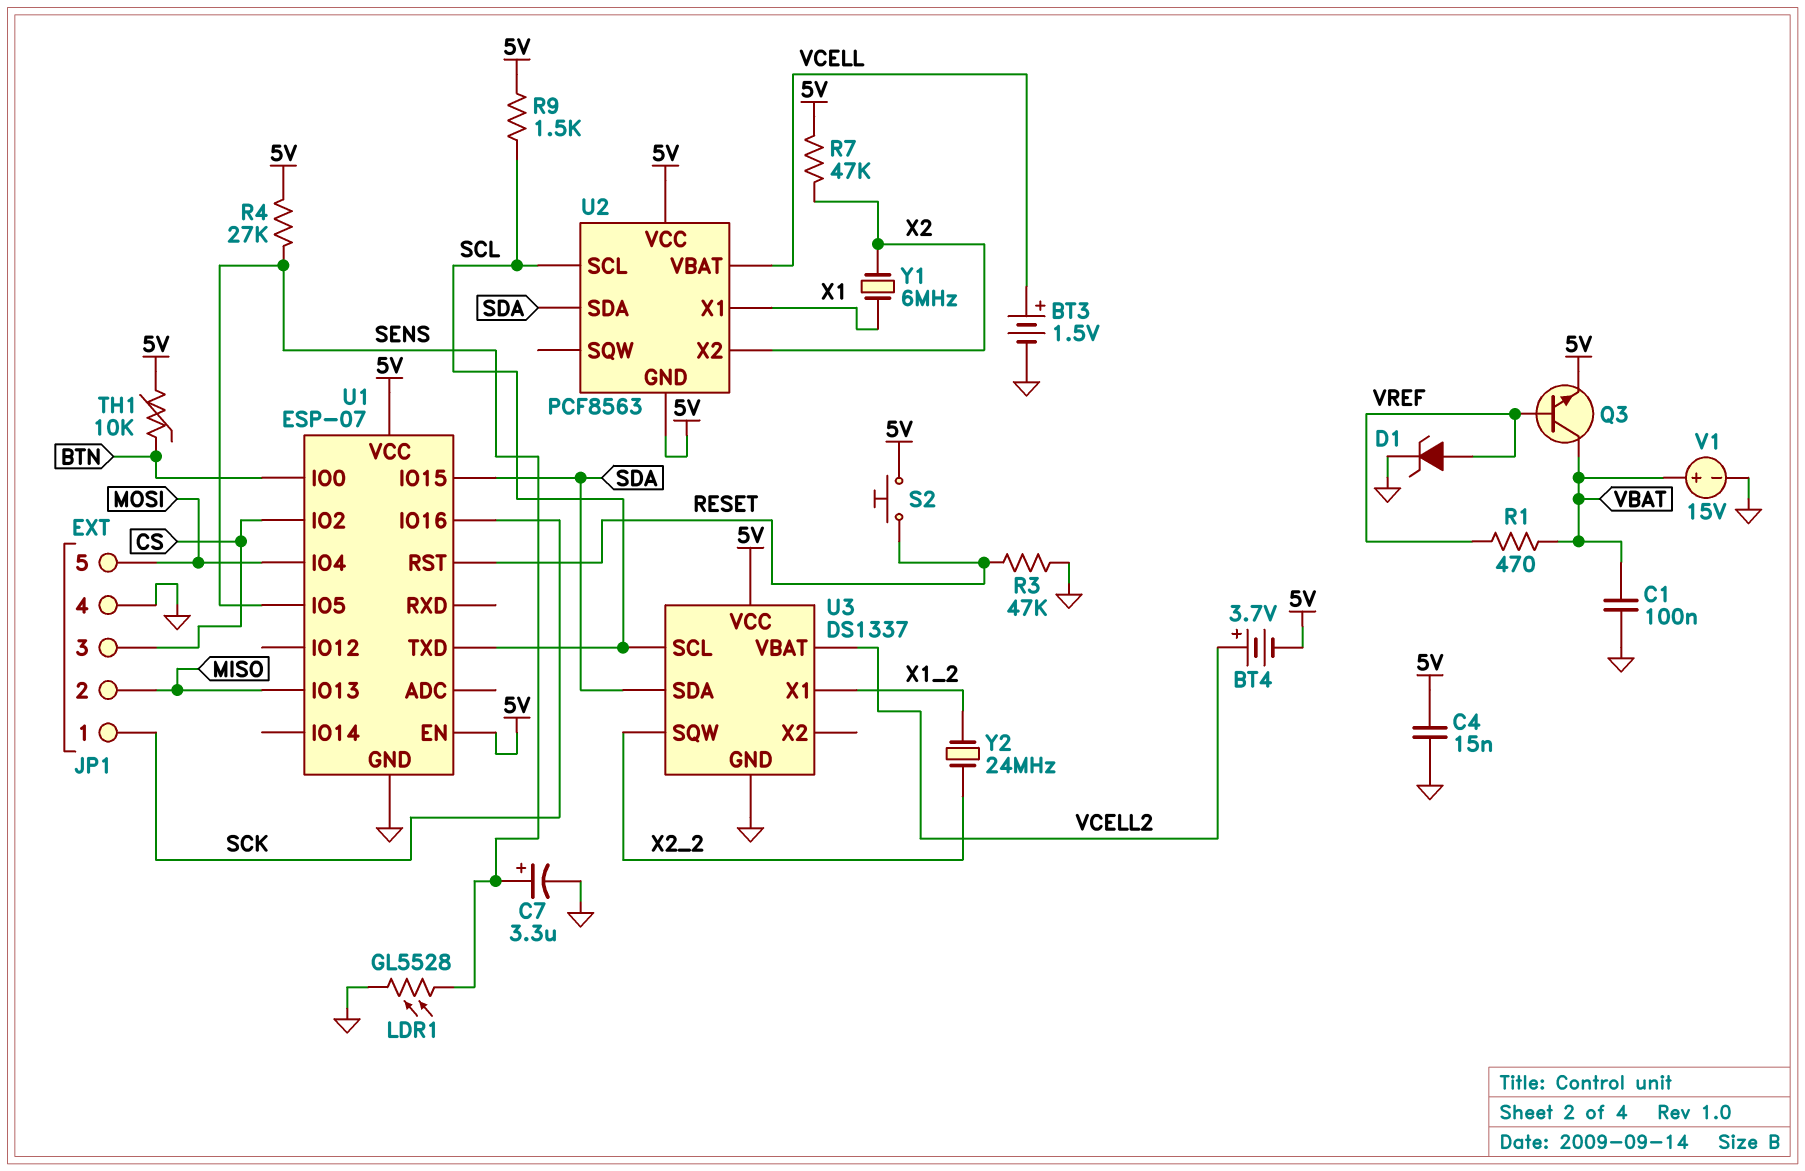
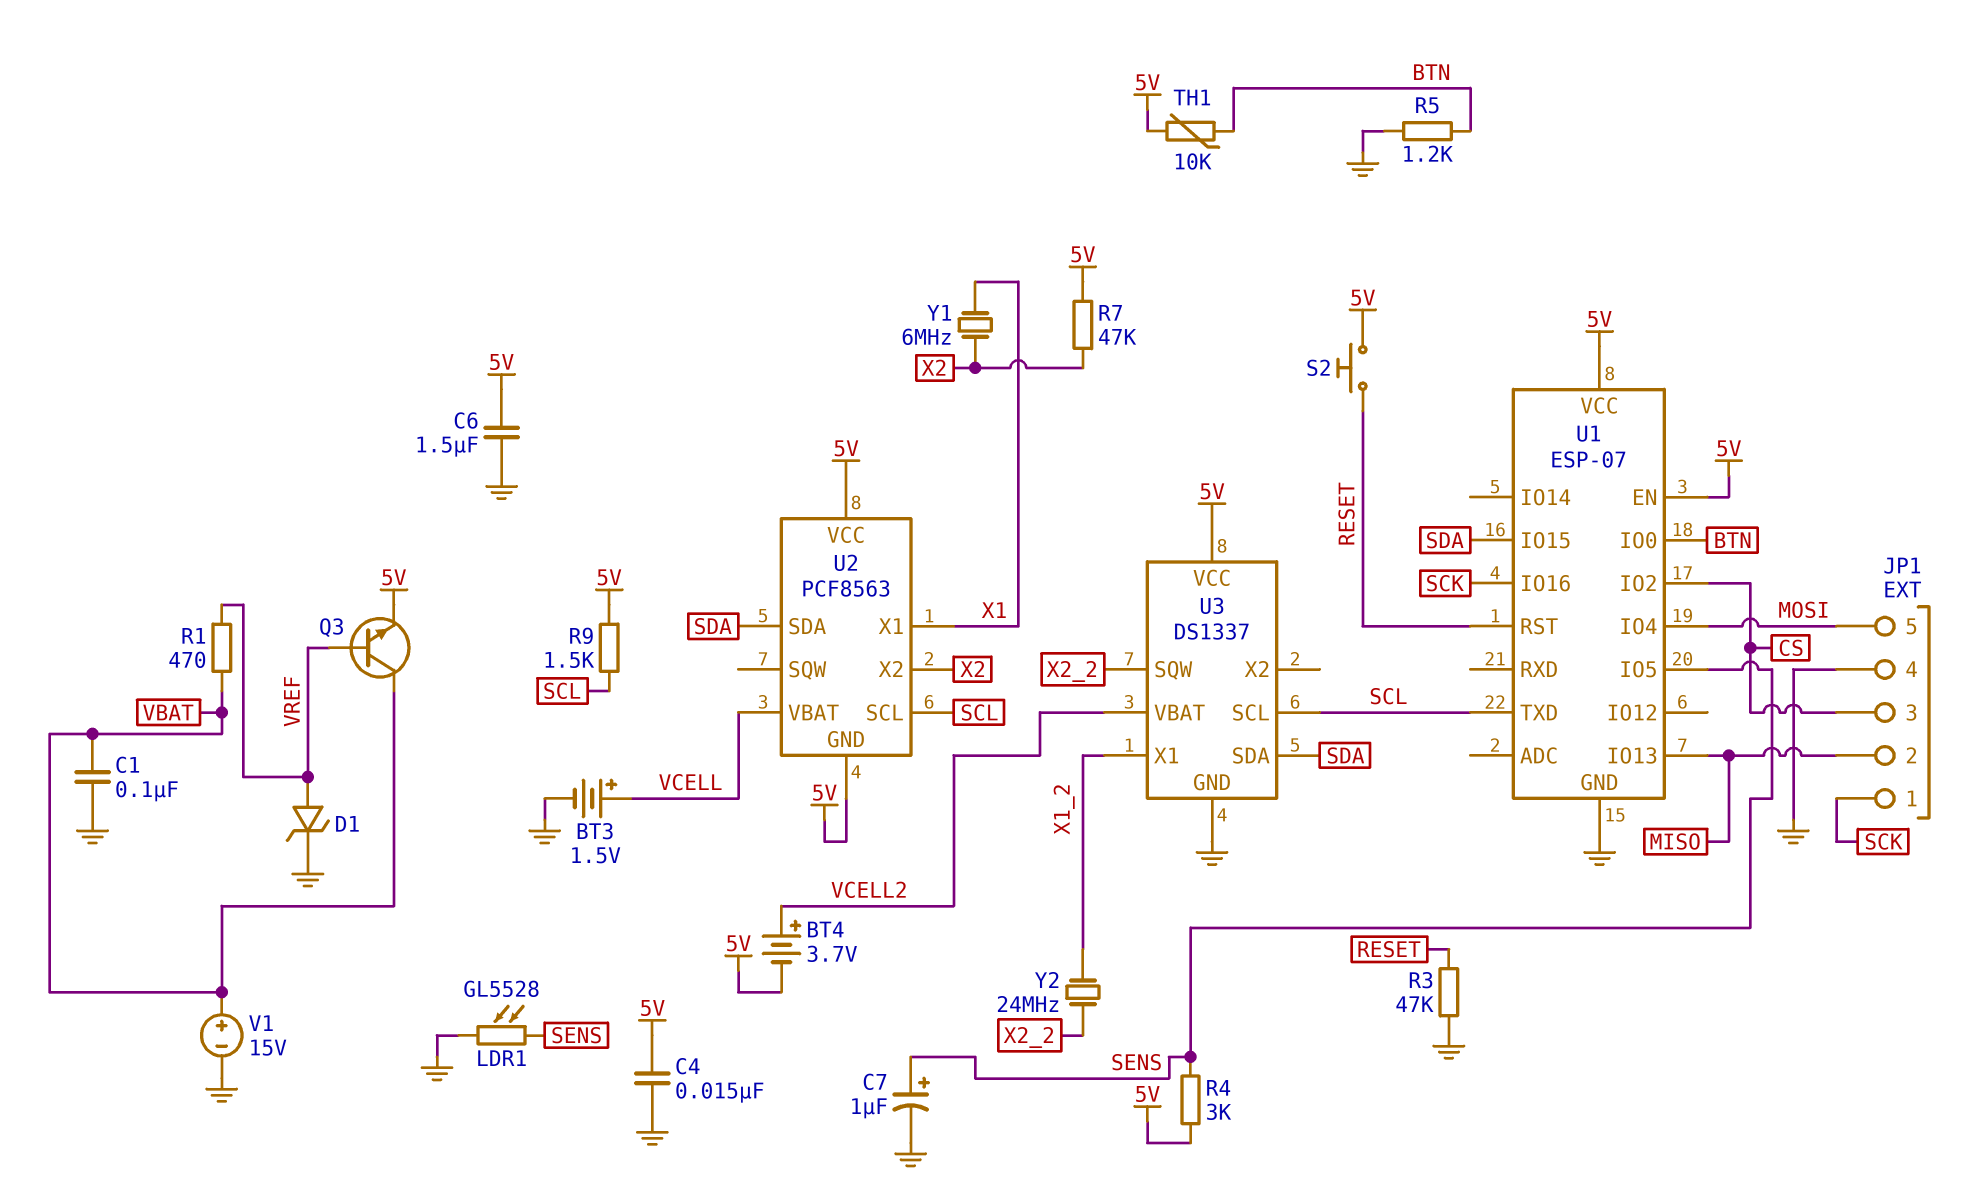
C6: none -> 1.5uF (5V, GND)
C7: 3.3uF (plus SENS, minus GND) -> 1uF (plus SENS, minus GND)
R4: 27k (5V, SENS) -> 3k (5V, SENS)
R5: none -> 1.2k (BTN, GND)

